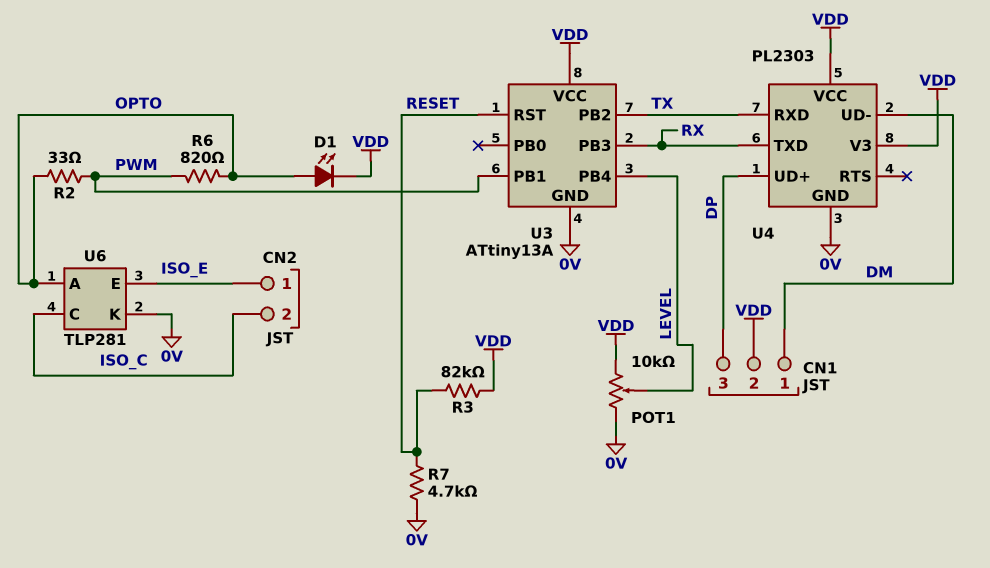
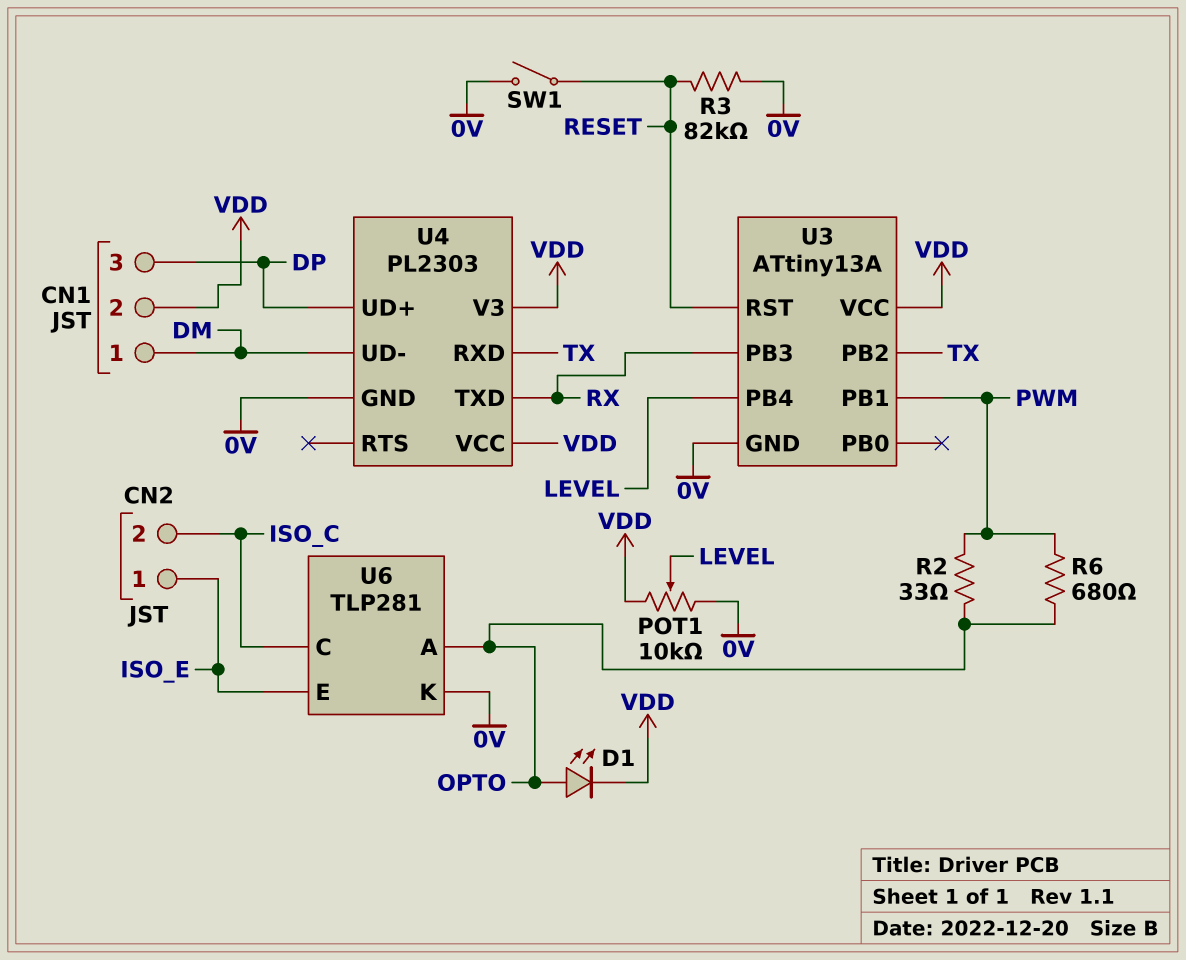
R3: 82k (RESET, VDD) -> 82k (0V, RESET)
R6: 820 (OPTO, PWM) -> 680 (OPTO, PWM)
R7: 4.7k (0V, RESET) -> none
SW1: none -> switch (0V, RESET)

